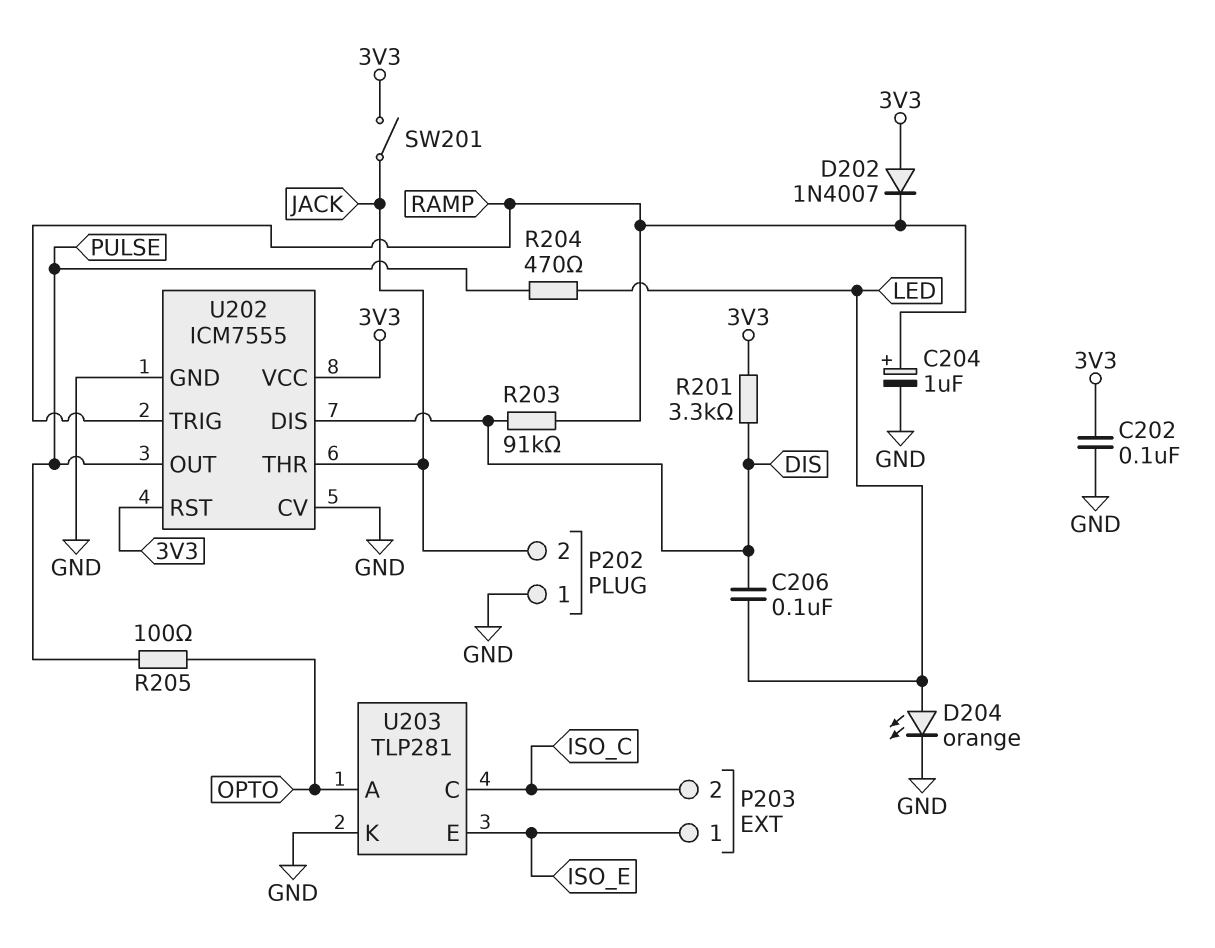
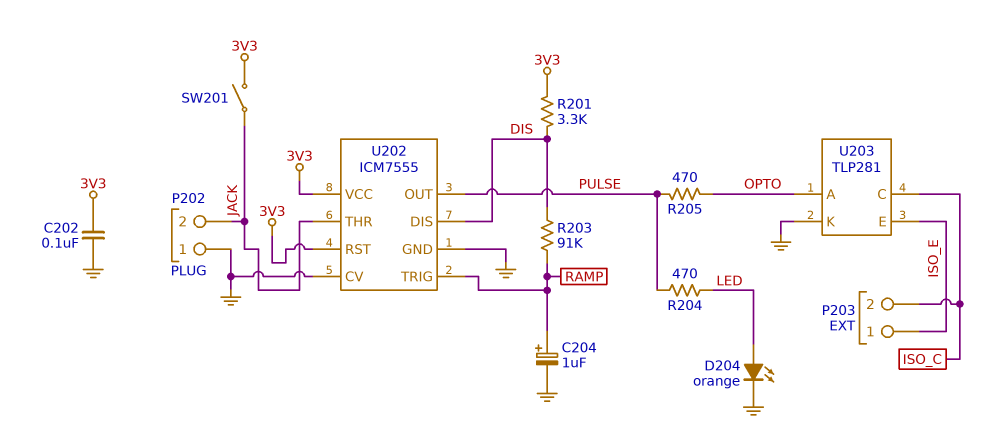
C206: 100nF (DIS, LED) -> none
D202: diode 1N4007 (A 3V3, K RAMP) -> none
R205: 100 (OPTO, PULSE) -> 470 (OPTO, PULSE)

